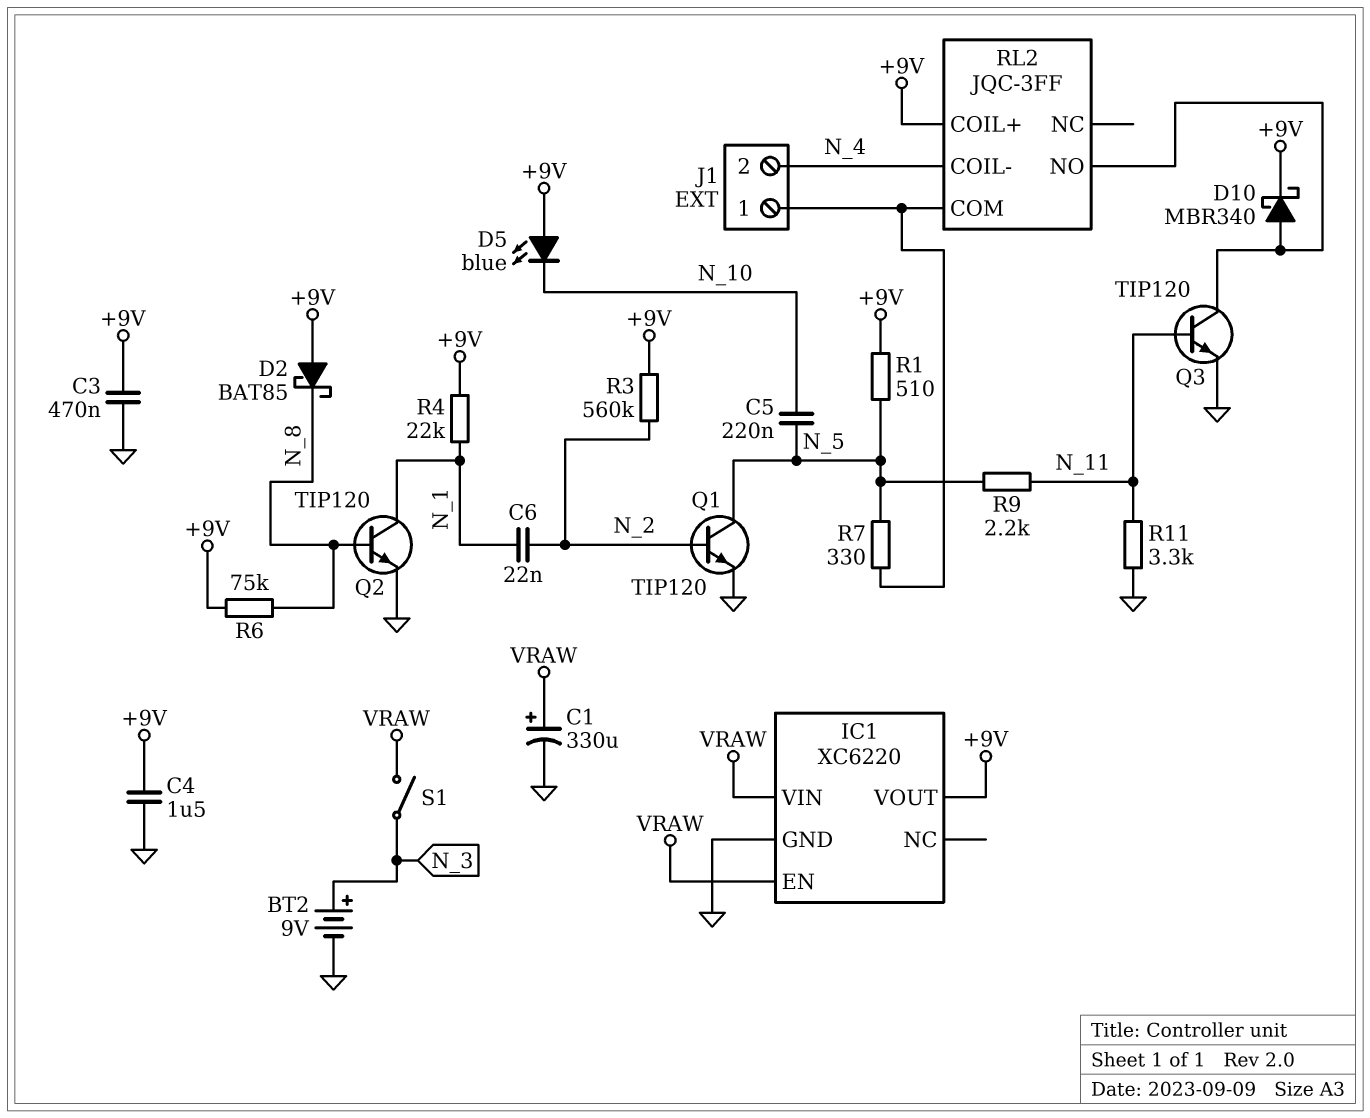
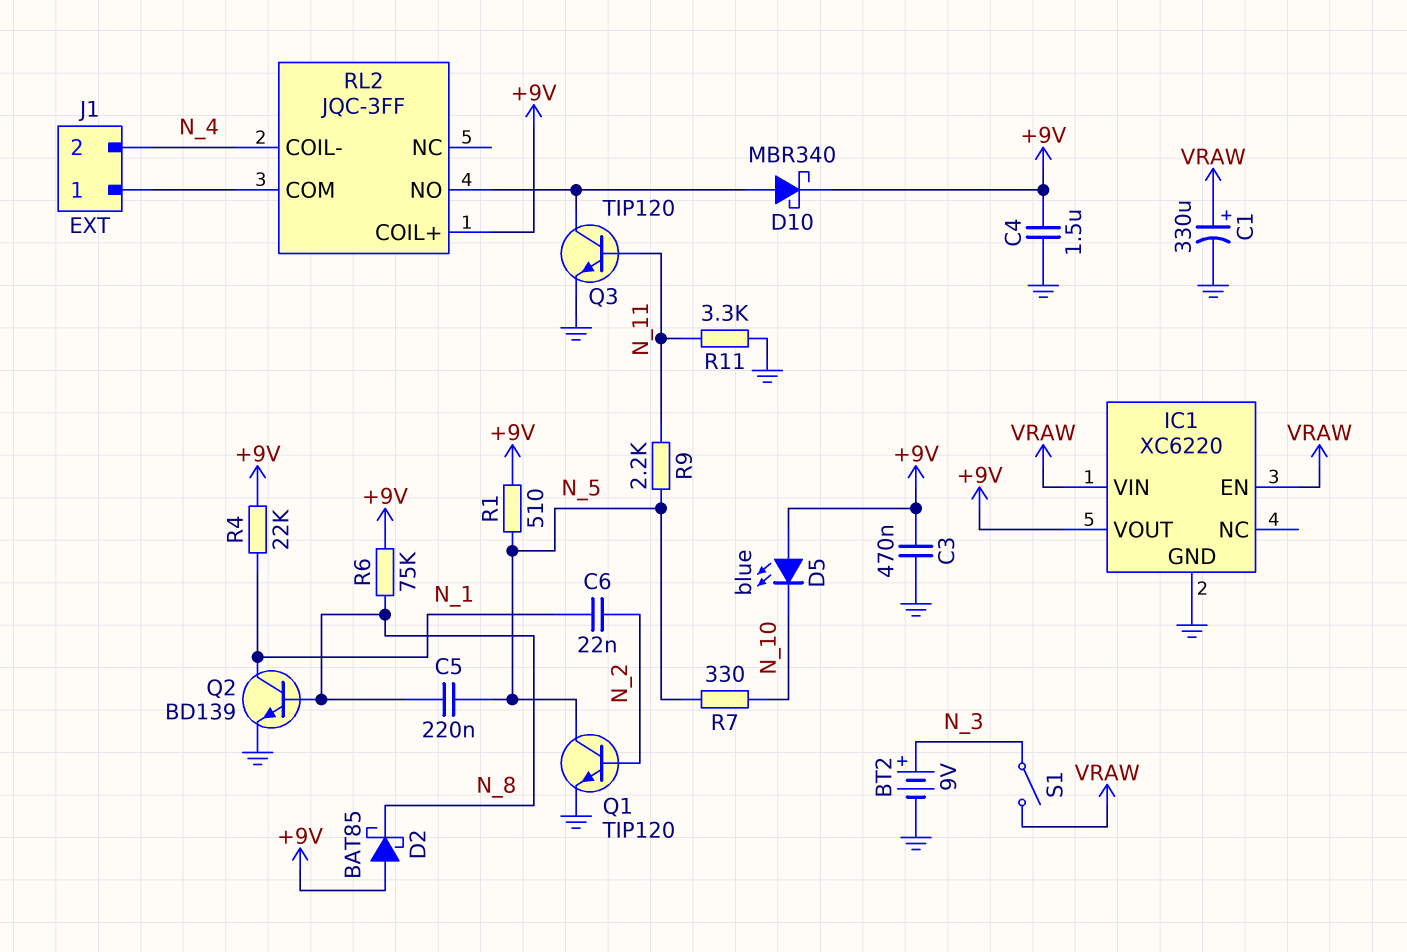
C5: 220nF (N_5, N_10) -> 220nF (N_5, N_8)
Q2: NPN TIP120 (B N_8, C N_1, E GND) -> NPN BD139 (B N_8, C N_1, E GND)
R3: 560k (+9V, N_2) -> none
R7: 330 (J1/1, N_5) -> 330 (N_5, N_10)

